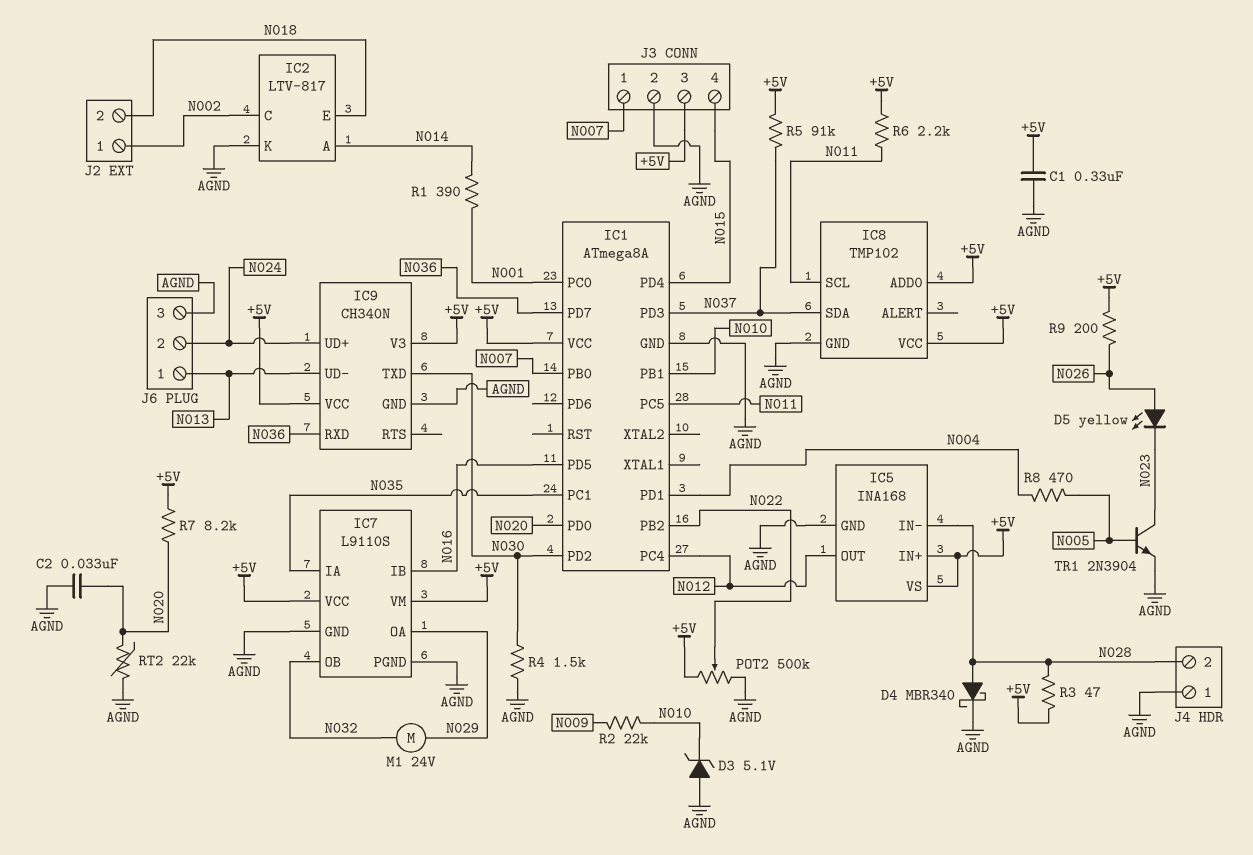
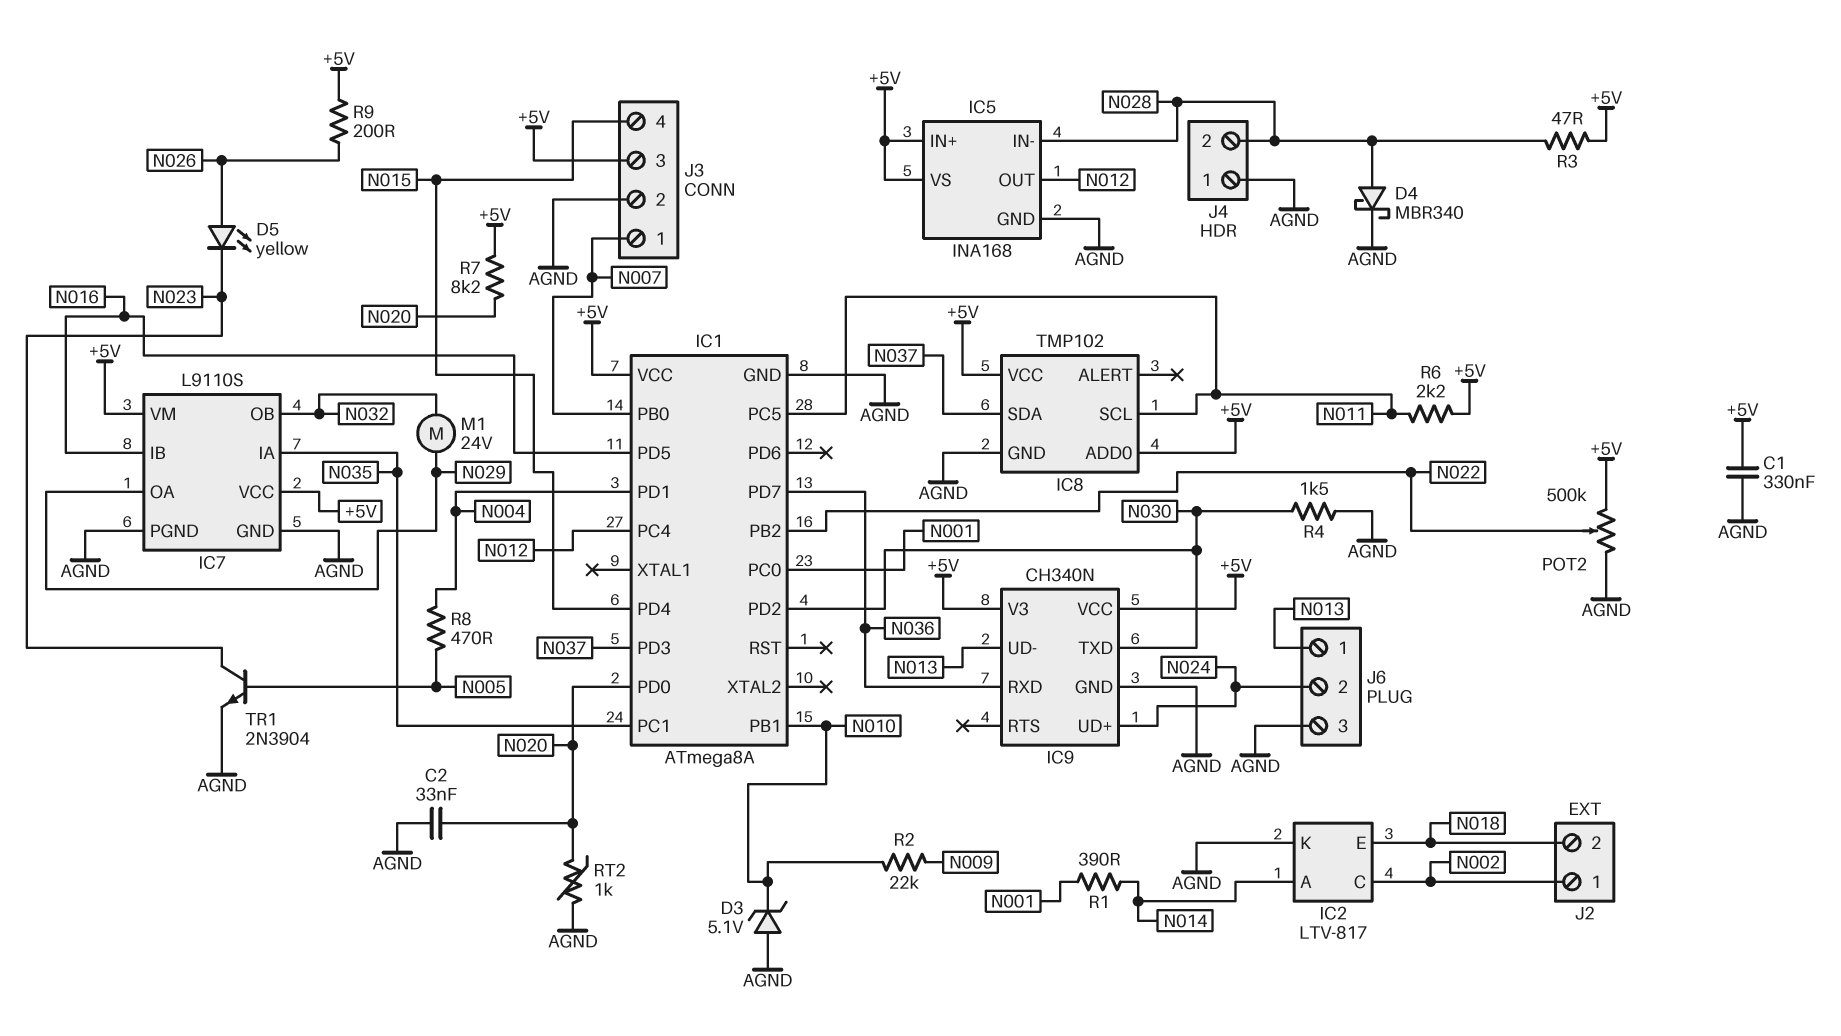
R5: 91k (+5V, N037) -> none
RT2: 22k (AGND, N020) -> 1k (AGND, N020)

